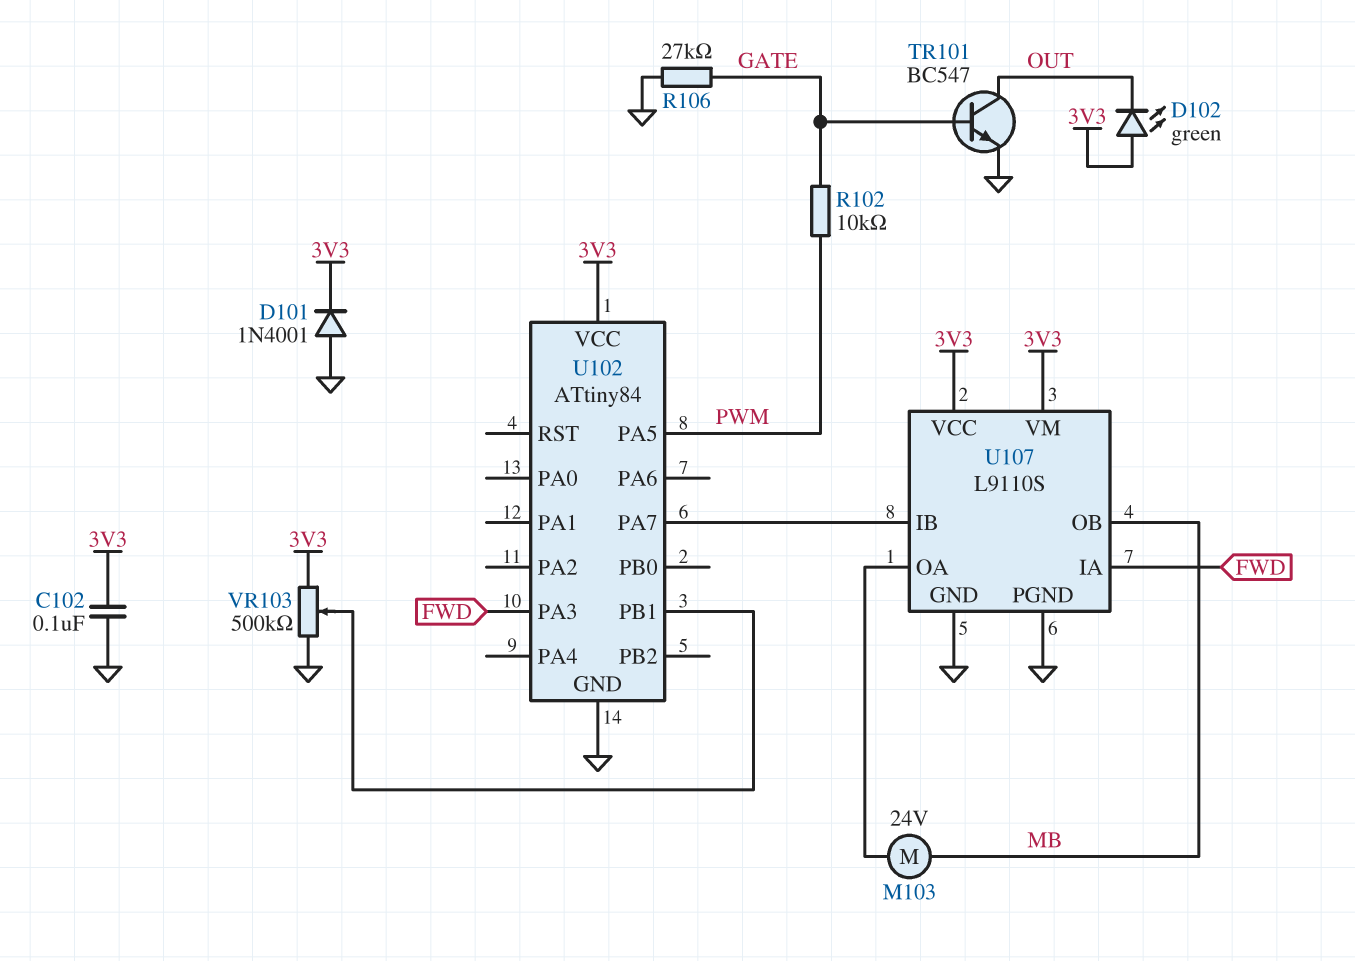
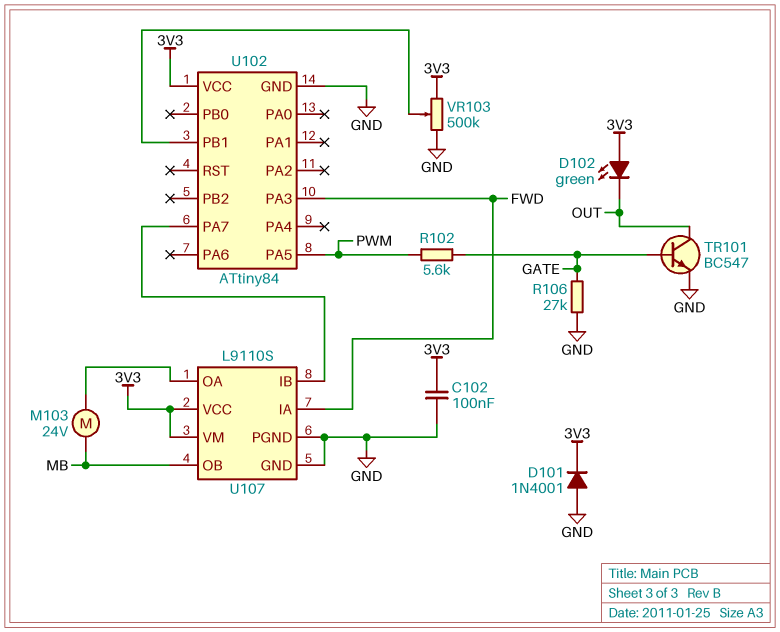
R102: 10k (GATE, PWM) -> 5.6k (GATE, PWM)

